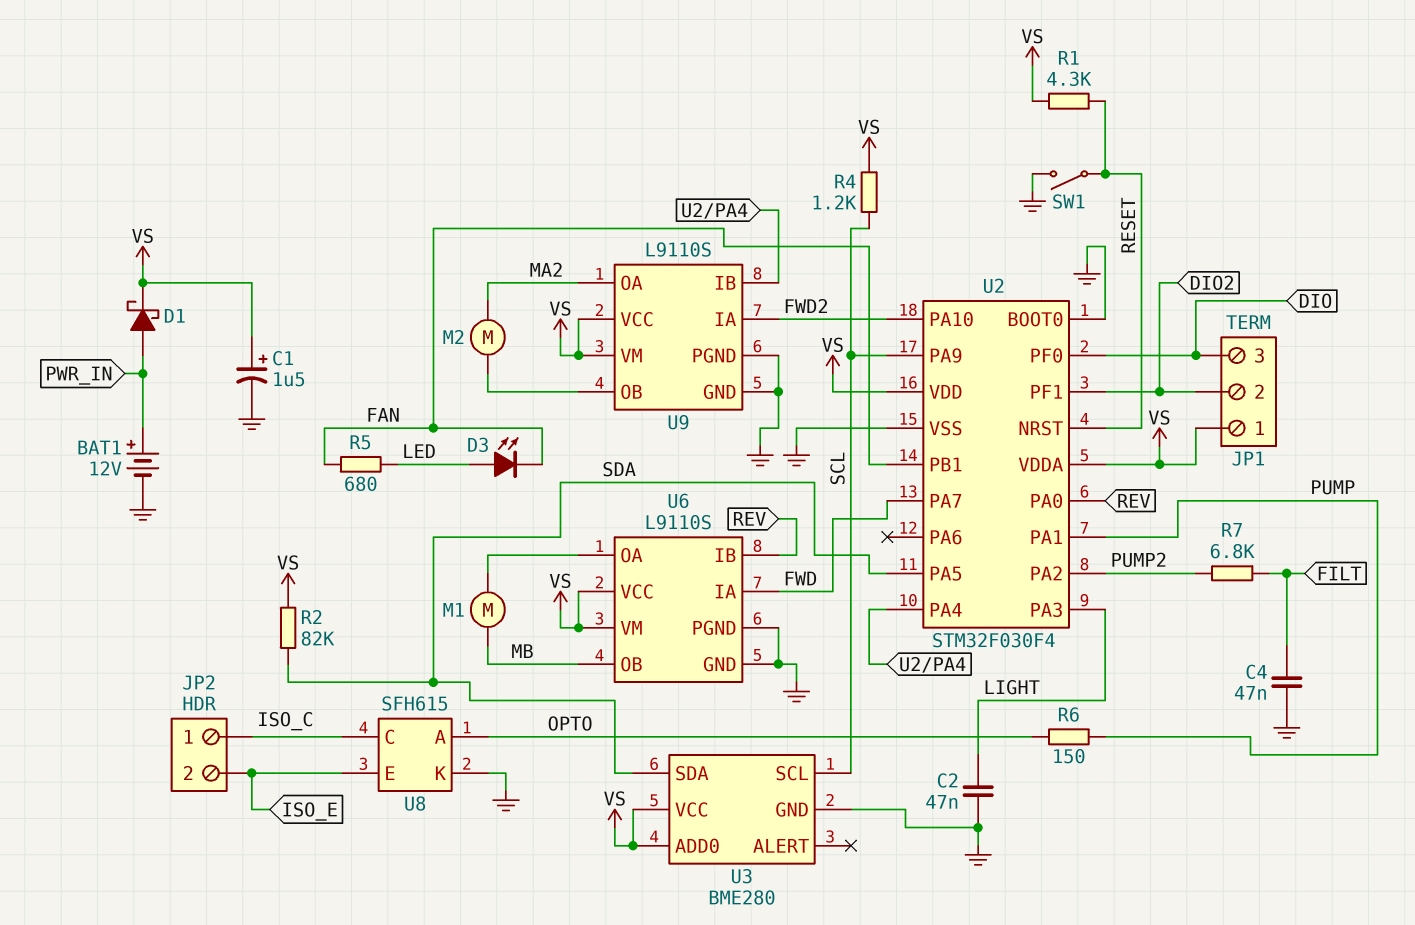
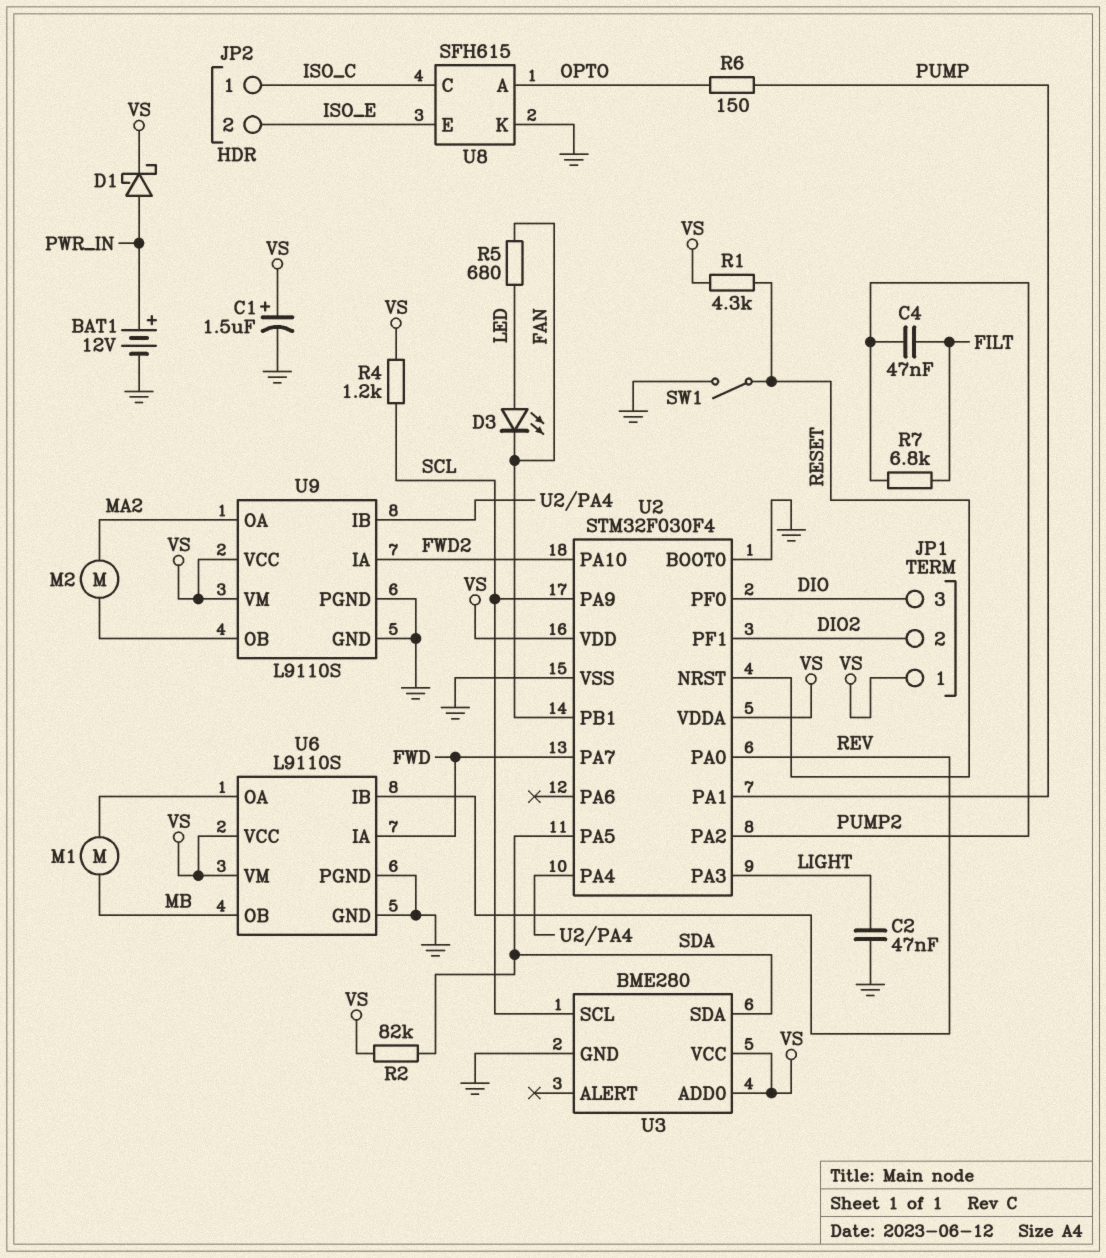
C4: 47nF (FILT, GND) -> 47nF (FILT, PUMP2)

